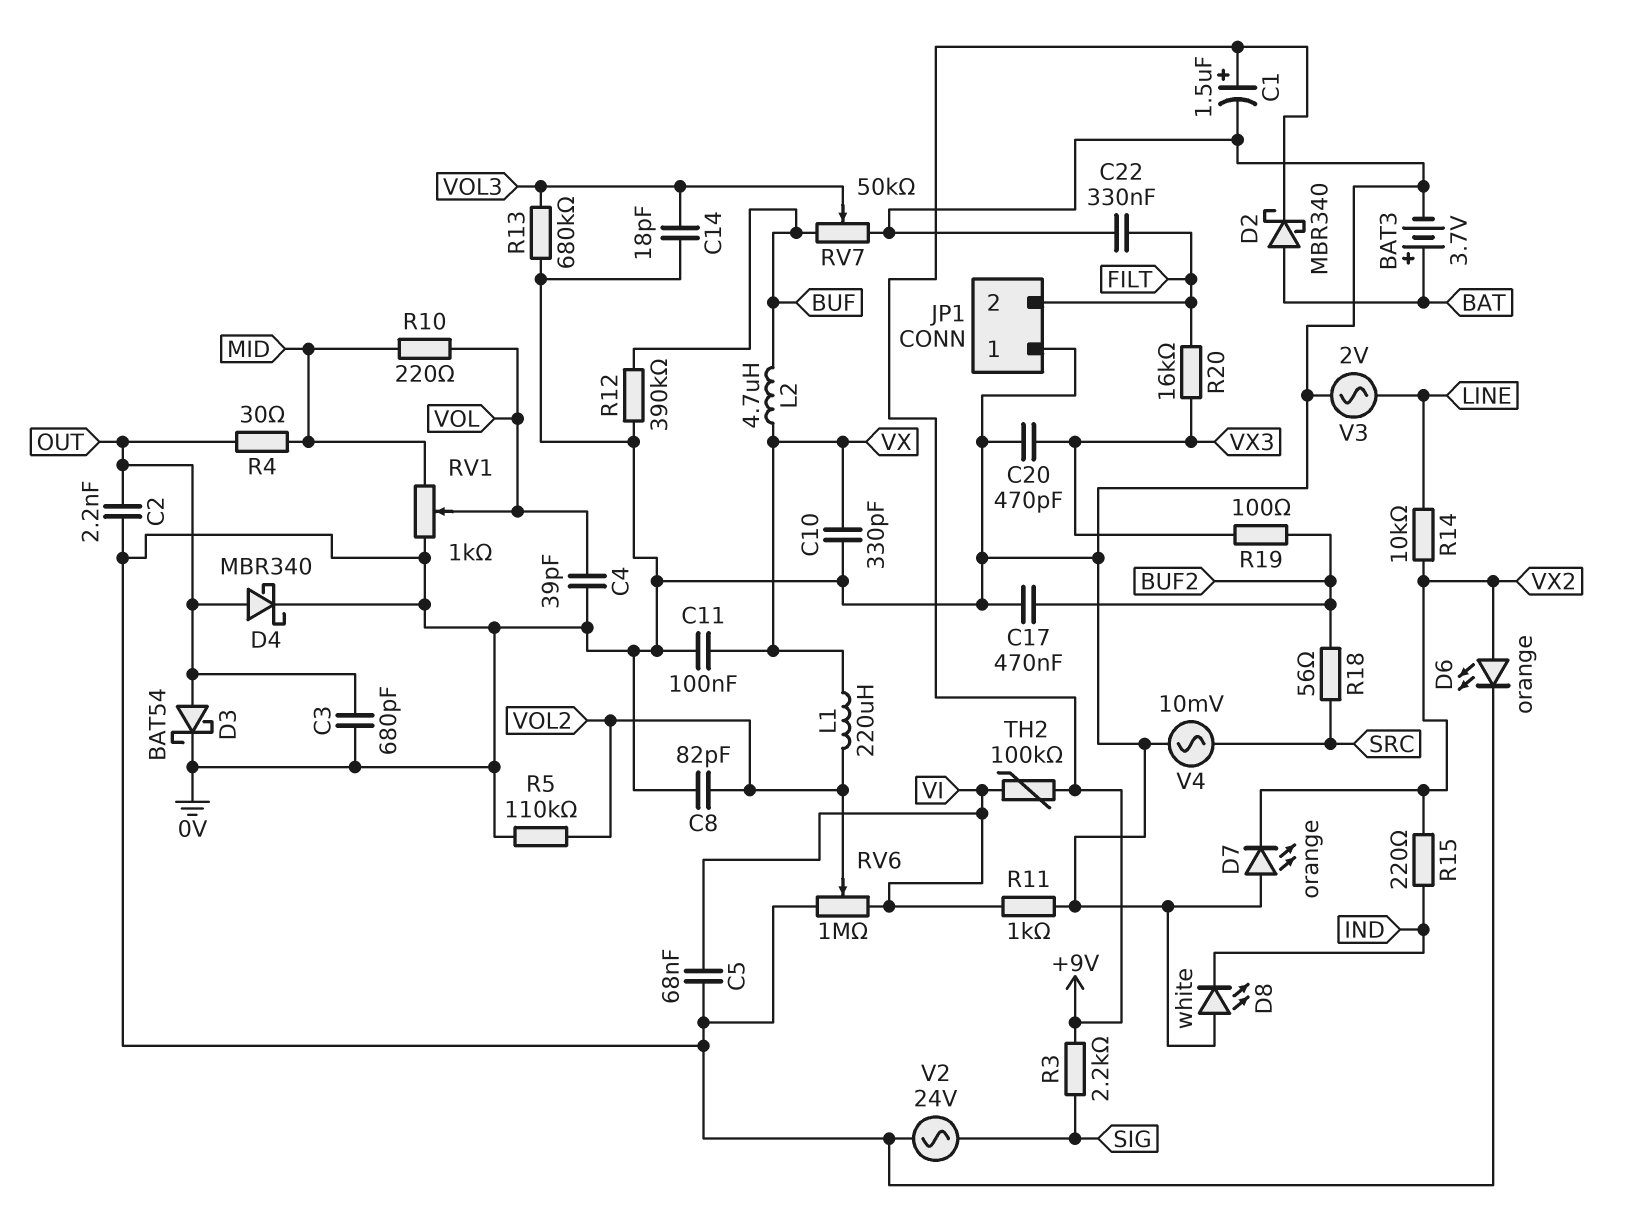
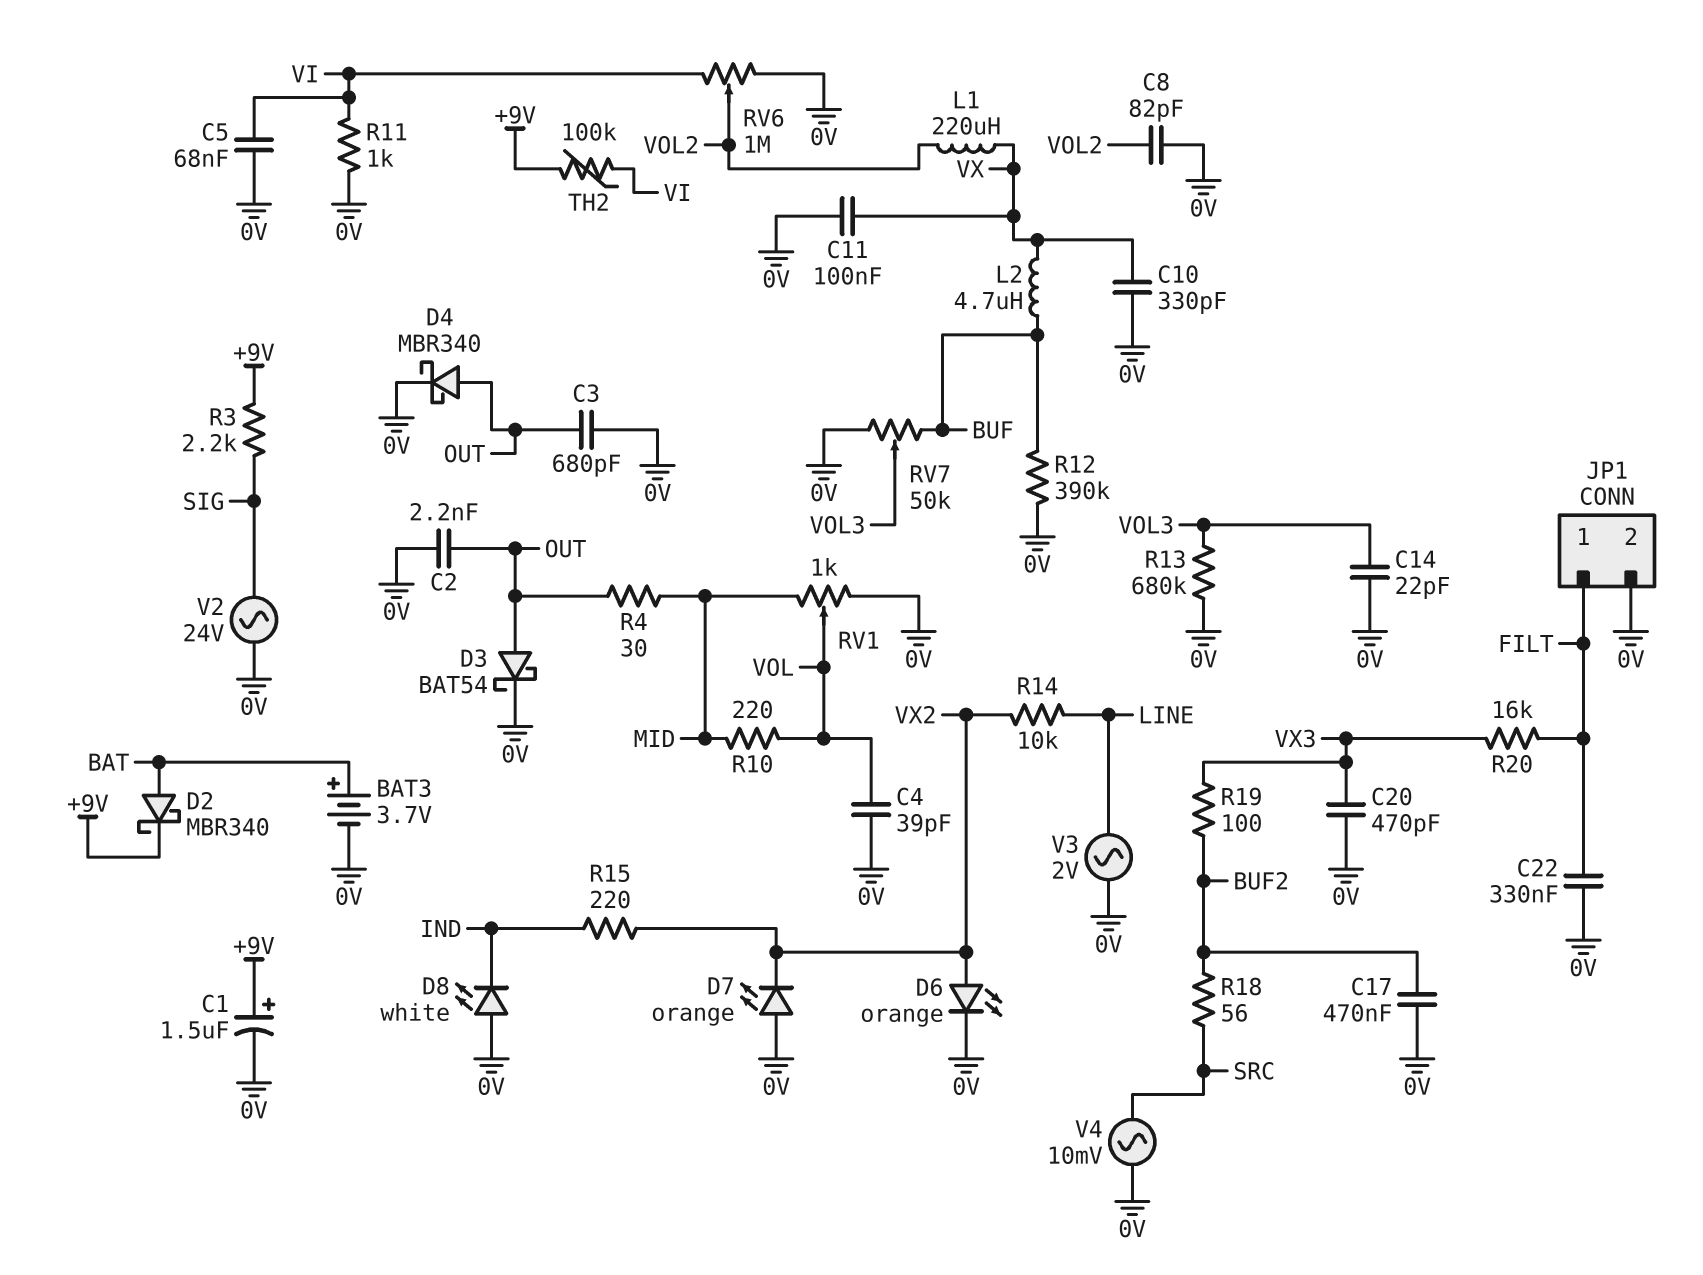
C14: 18pF (0V, VOL3) -> 22pF (0V, VOL3)
JP1 pin 1: 0V -> FILT
JP1 pin 2: FILT -> 0V
R5: 110k (0V, VOL2) -> none

